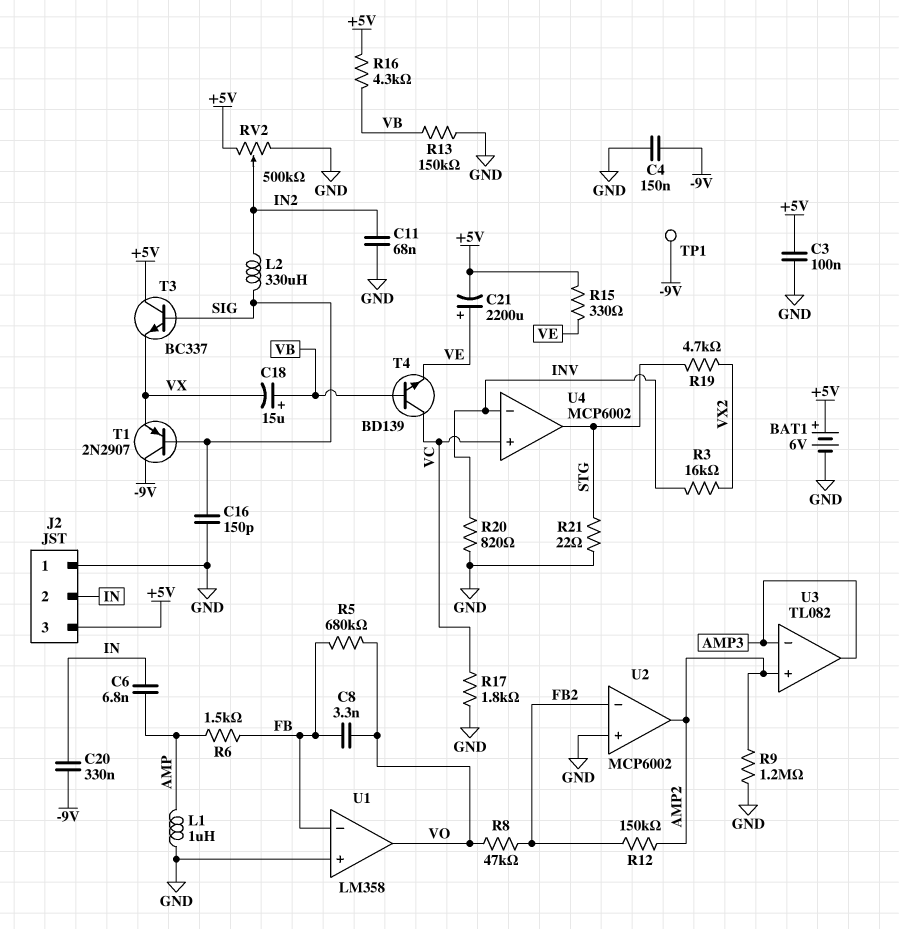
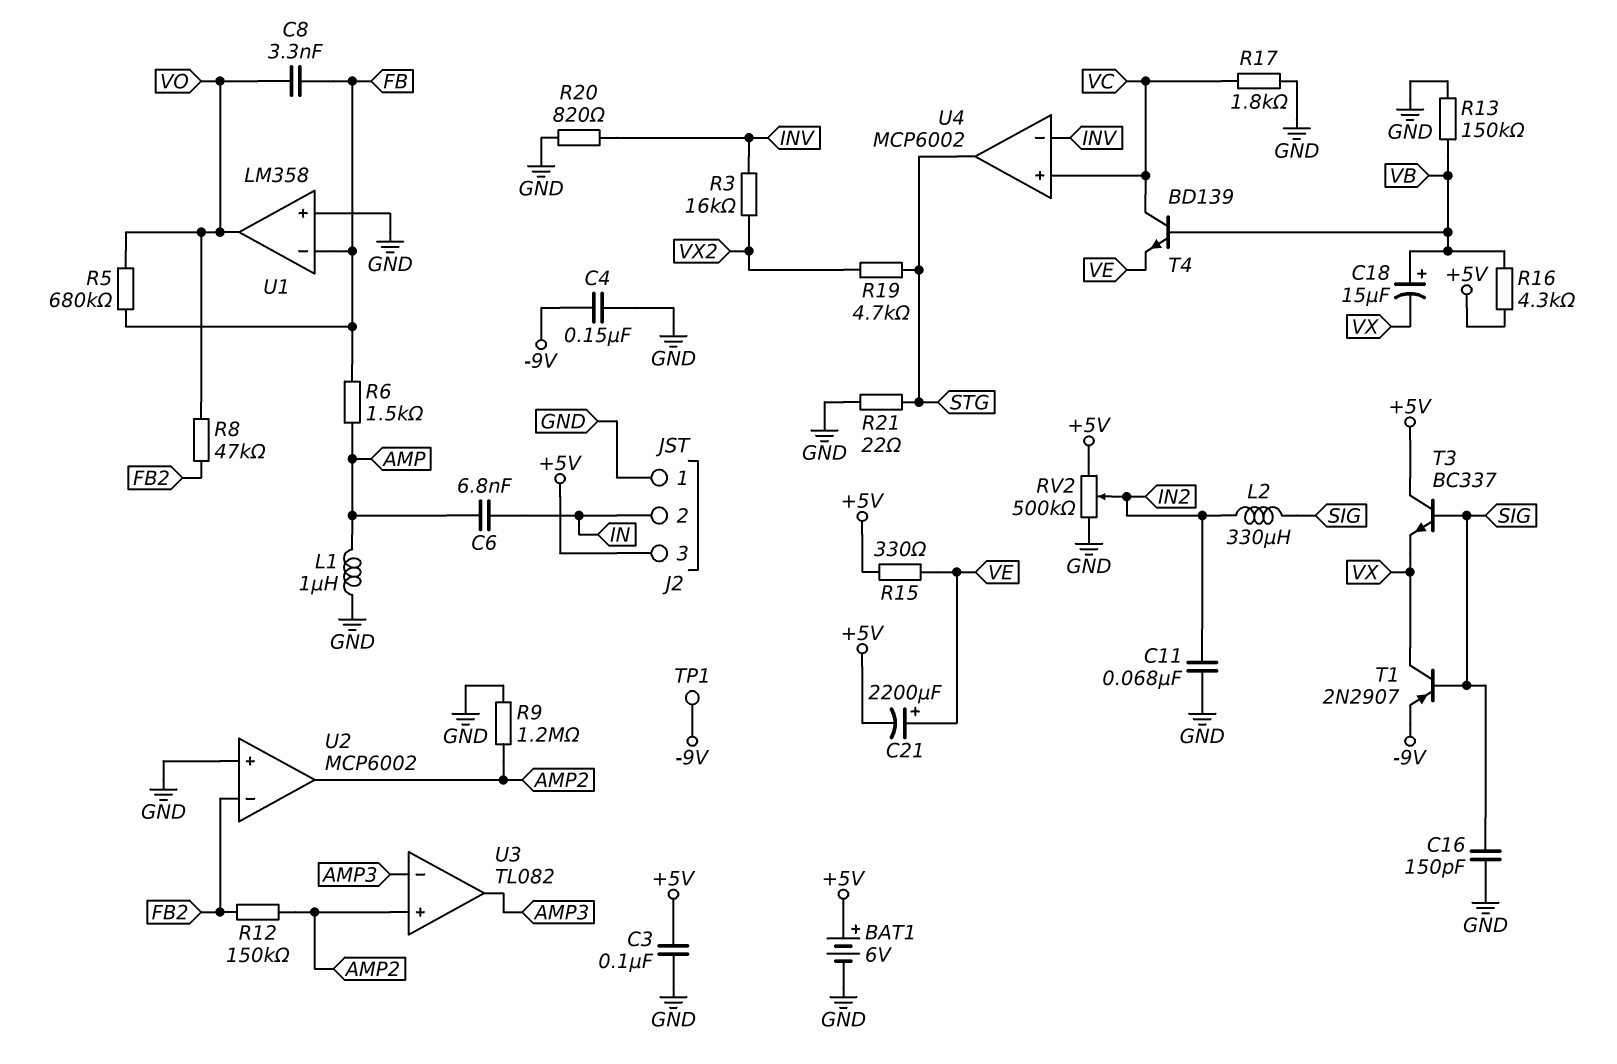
C20: 330nF (-9V, IN) -> none
T1: PNP 2N2907 (B SIG, C -9V, E VX) -> PNP 2N2907 (B SIG, C VX, E -9V)

